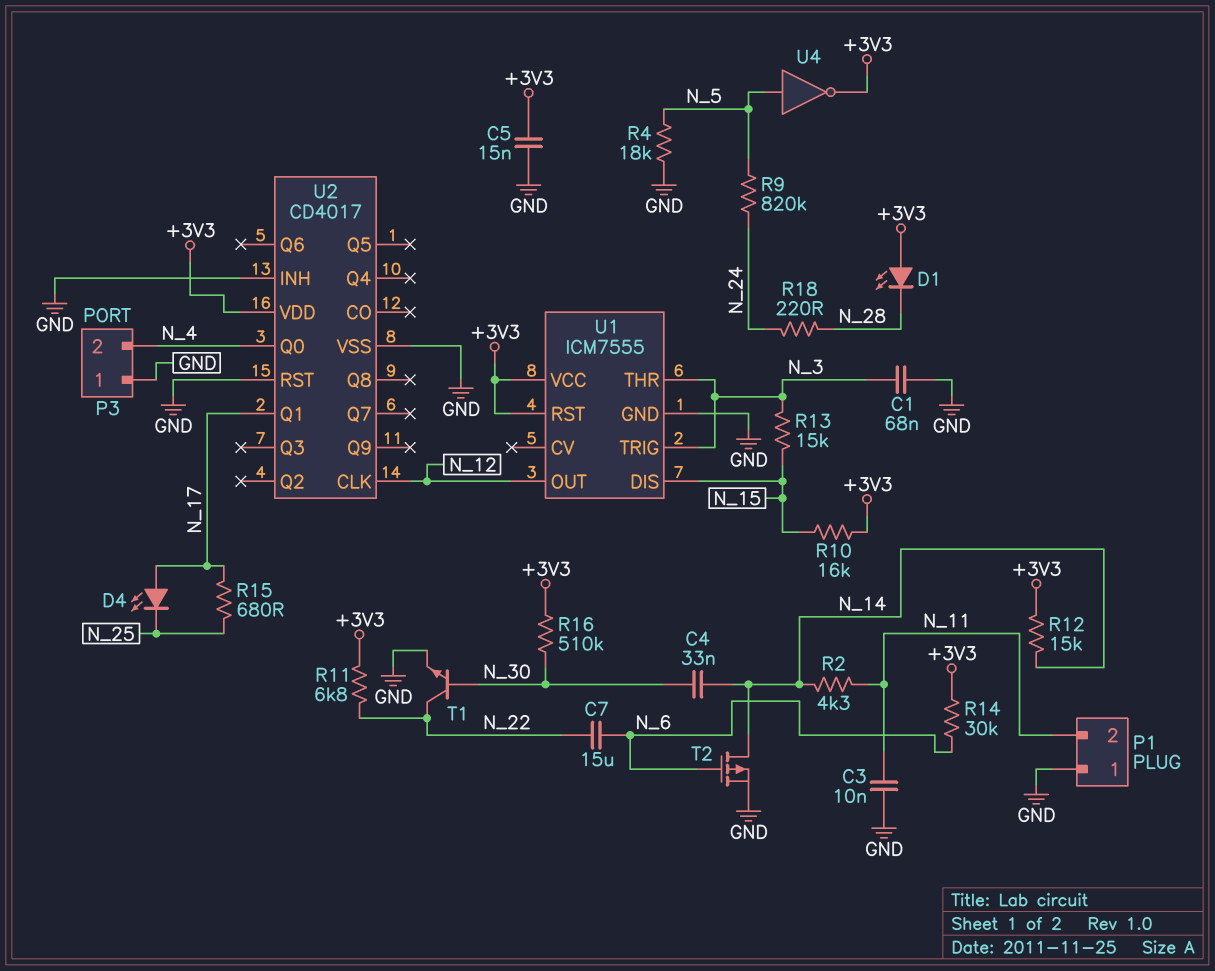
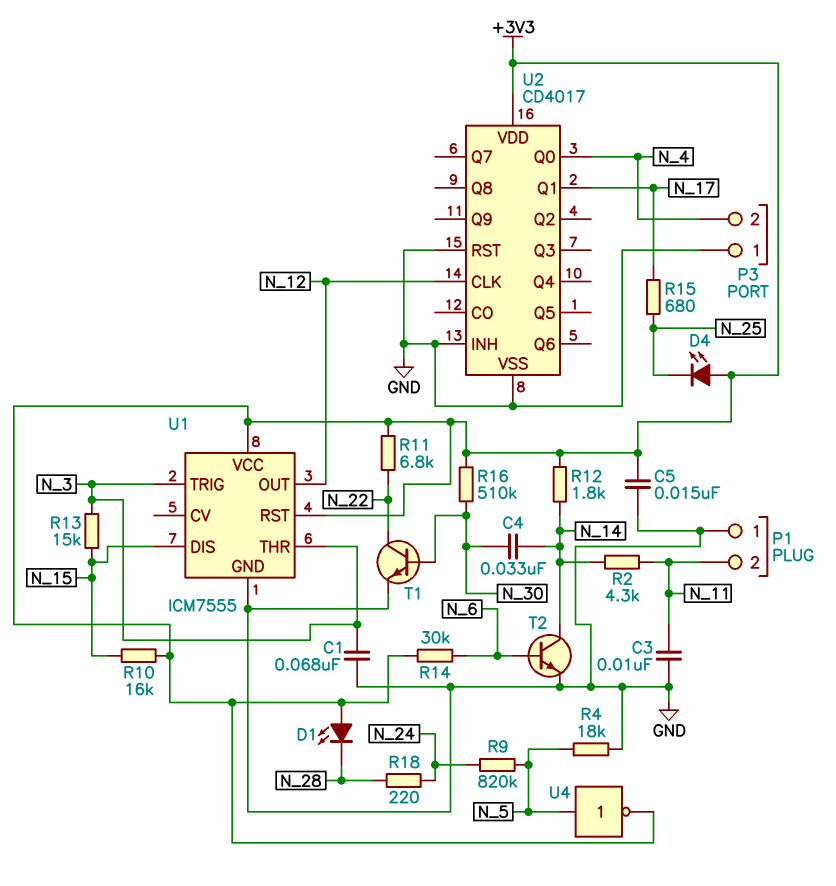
C7: 15uF (N_6, N_22) -> none
D4: LED (A N_17, K N_25) -> LED (A +3V3, K N_25)
R12: 15k (+3V3, N_14) -> 1.8k (+3V3, N_14)
T2: PMOS (G N_6, D N_14, S GND) -> NPN (B N_6, C N_14, E GND)

